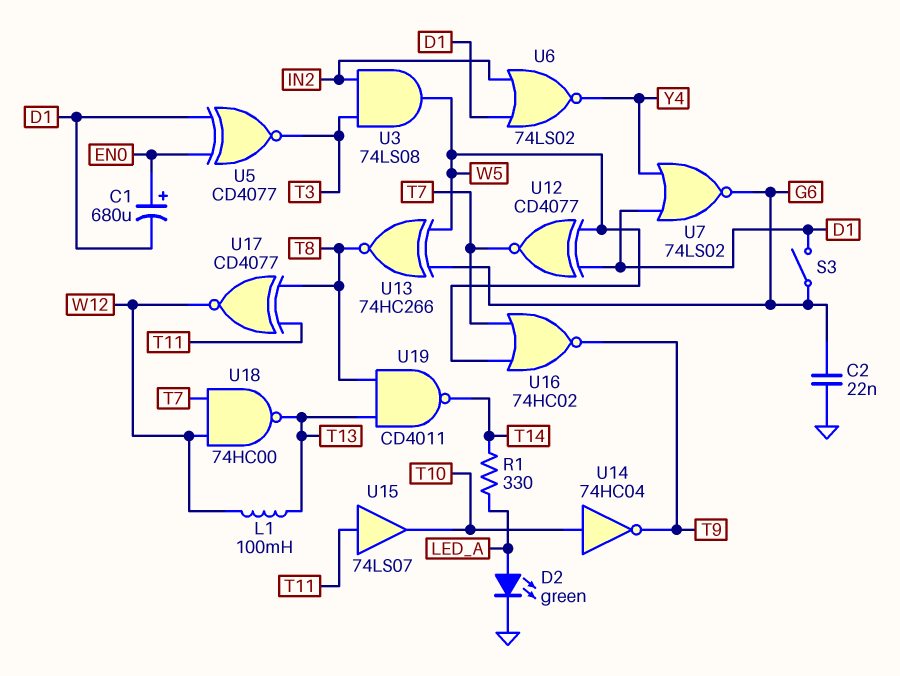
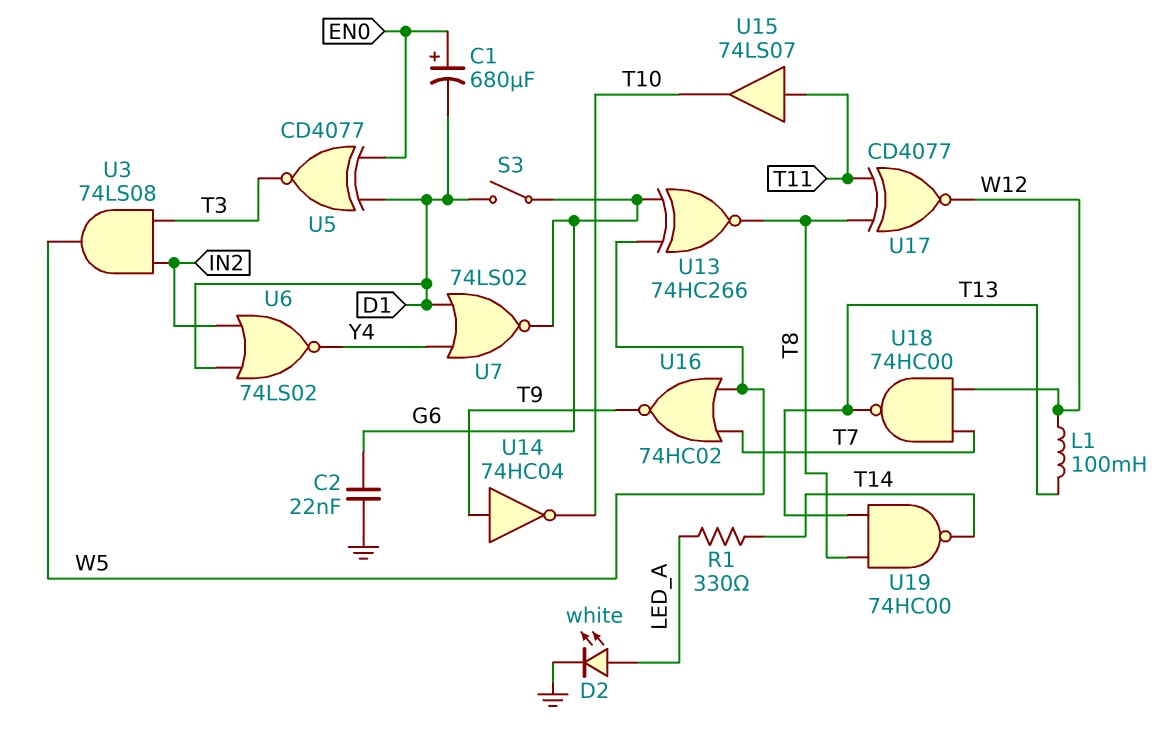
D2: LED green (A LED_A, K GND) -> LED white (A LED_A, K GND)
U12: XNOR CD4077 (in D1, in W5, out T7) -> none
U14: NOT 74HC04 (in T10, out T9) -> NOT 74HC04 (in T9, out T10)
U19: NAND CD4011 (in T8, in T13, out T14) -> NAND 74HC00 (in T8, in T13, out T14)

